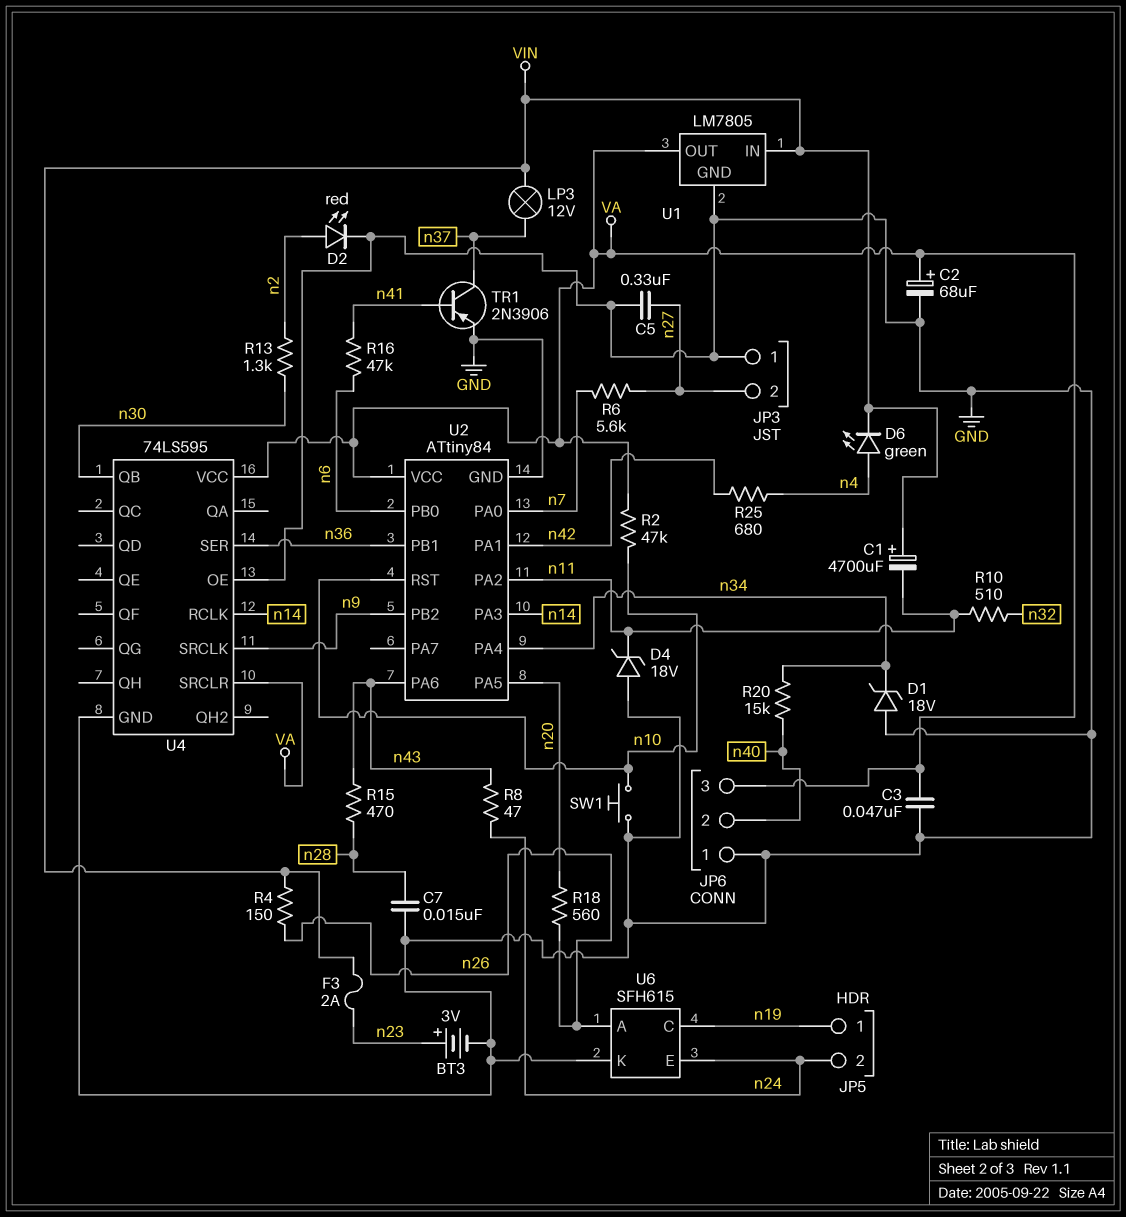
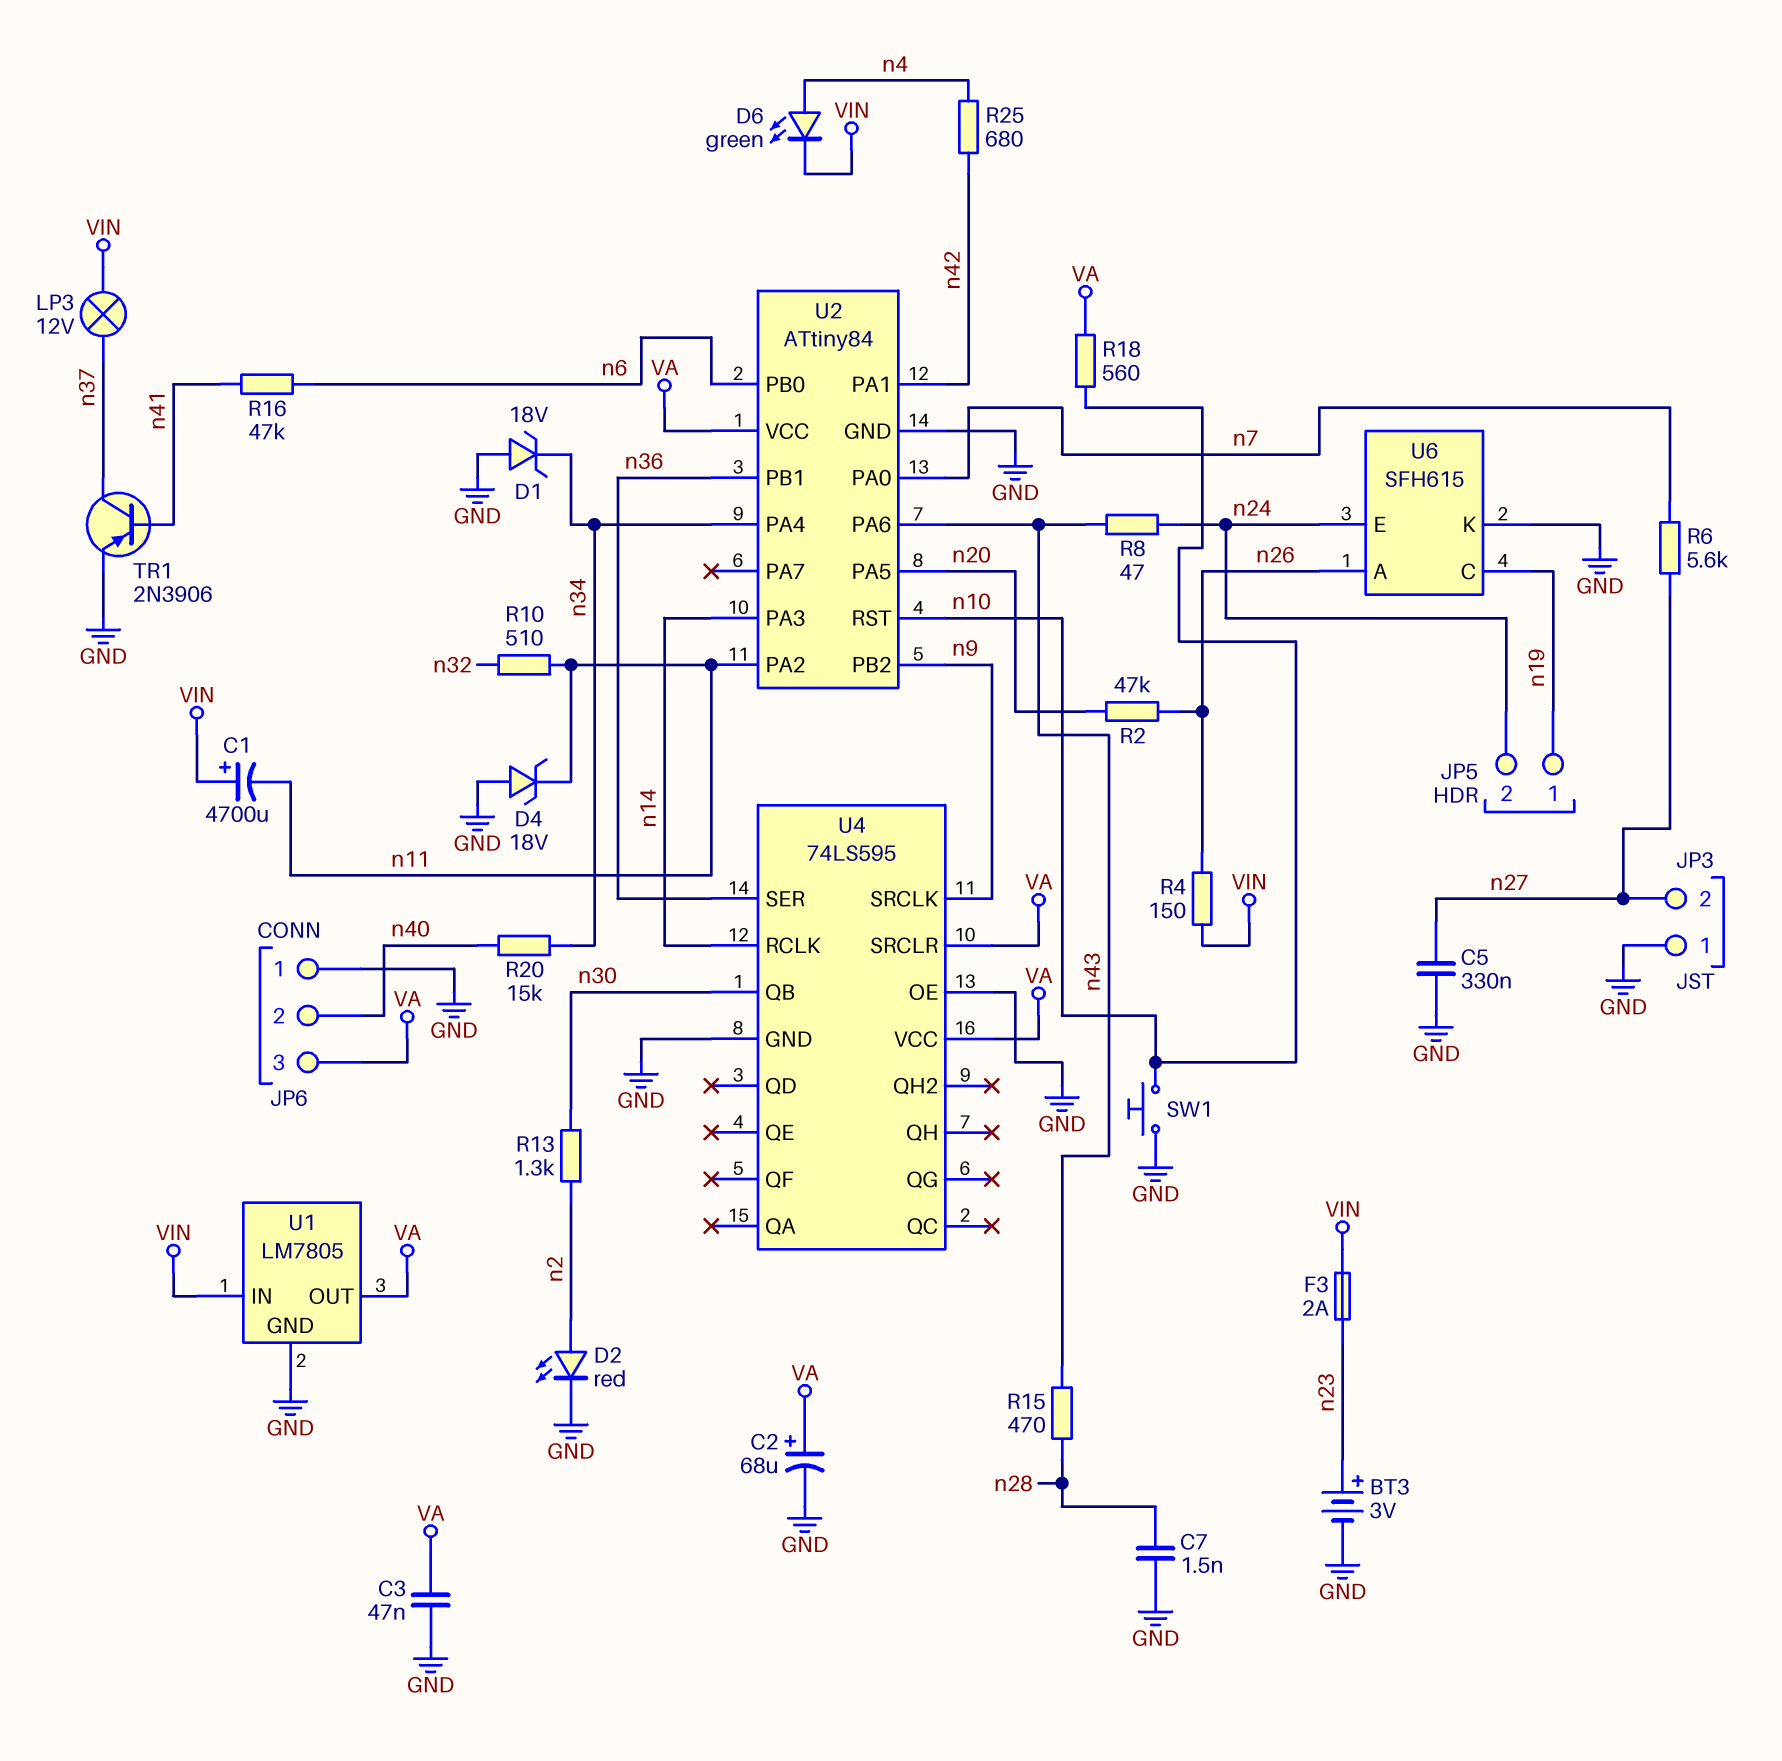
C7: 15nF (GND, n28) -> 1.5nF (GND, n28)
R2: 47k (VA, n10) -> 47k (n20, n26)
R18: 560 (n20, n26) -> 560 (VA, n10)

